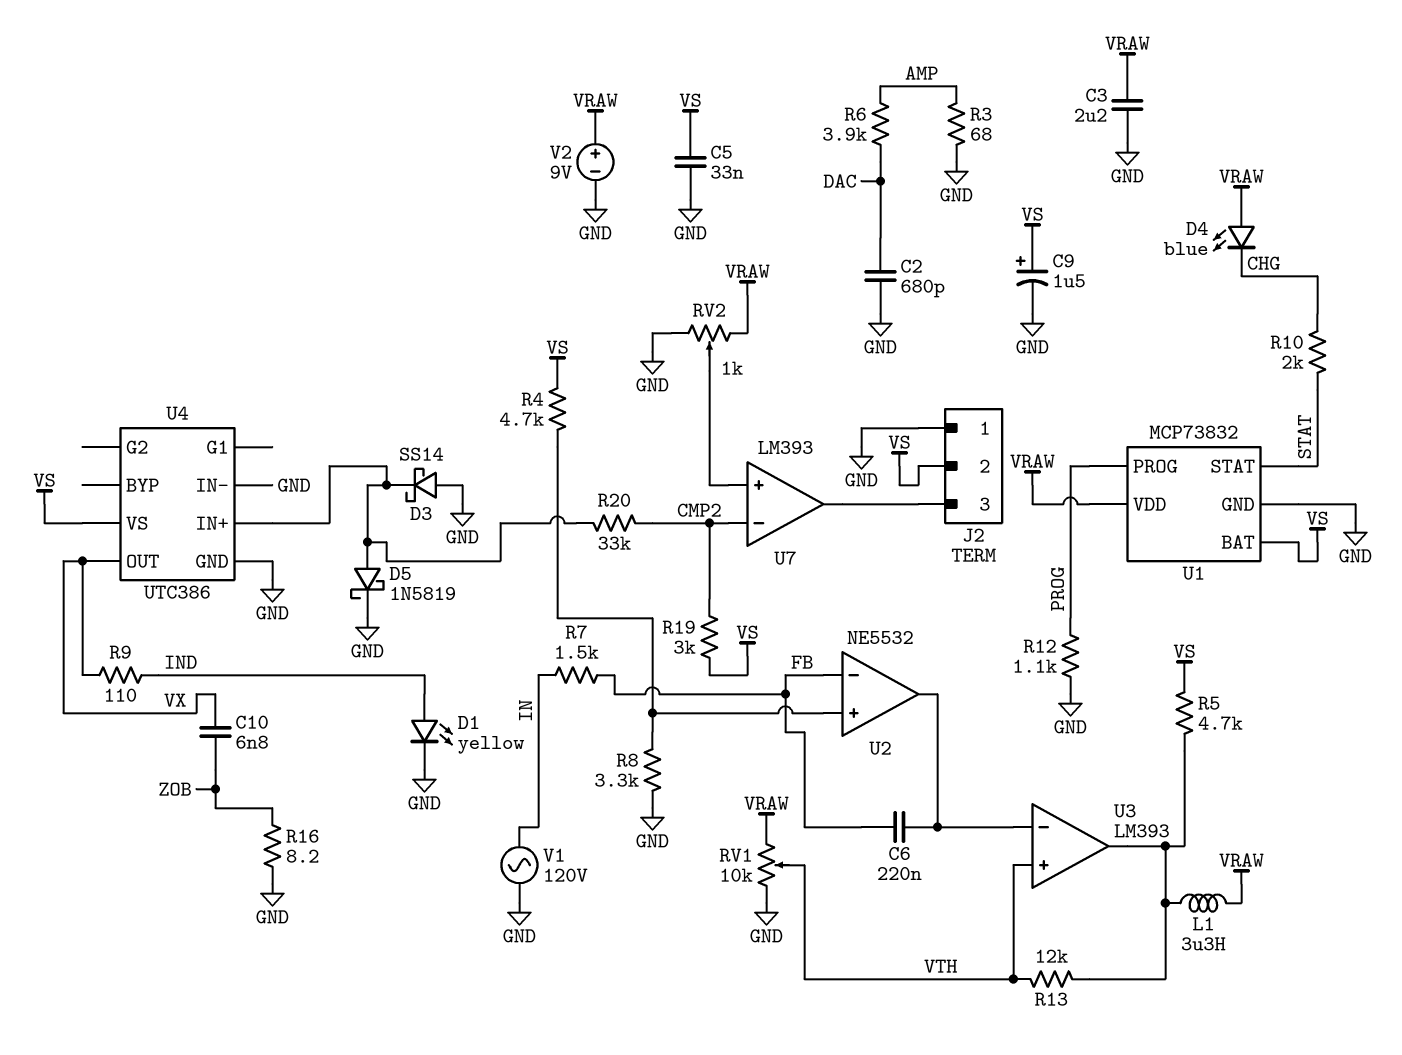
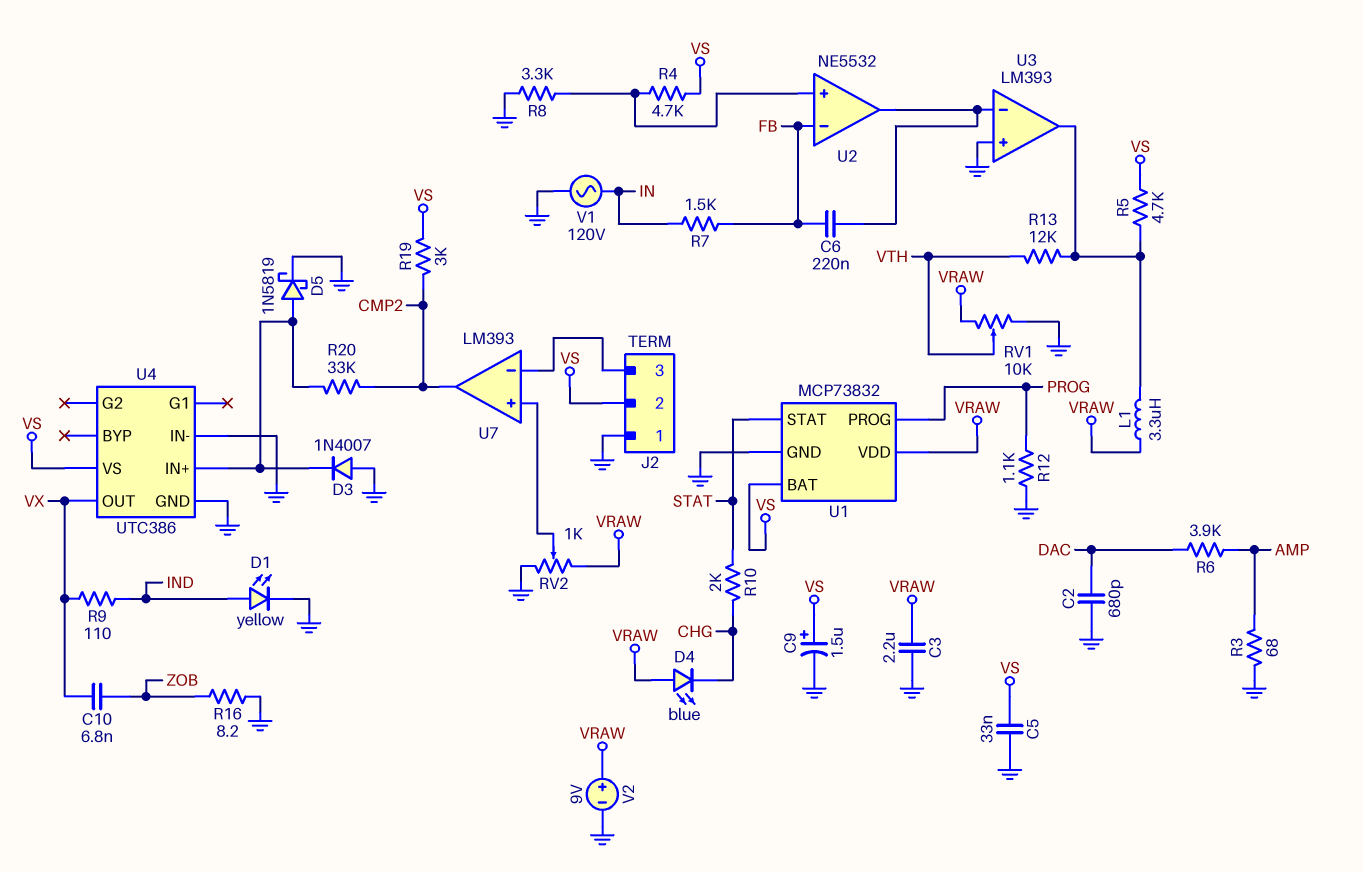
D3: schottky SS14 (A GND, K U4/IN+) -> diode 1N4007 (A GND, K U4/IN+)
U3 pin in+: VTH -> GND
U7 pin in-: CMP2 -> J2/3
U7 pin out: J2/3 -> CMP2

